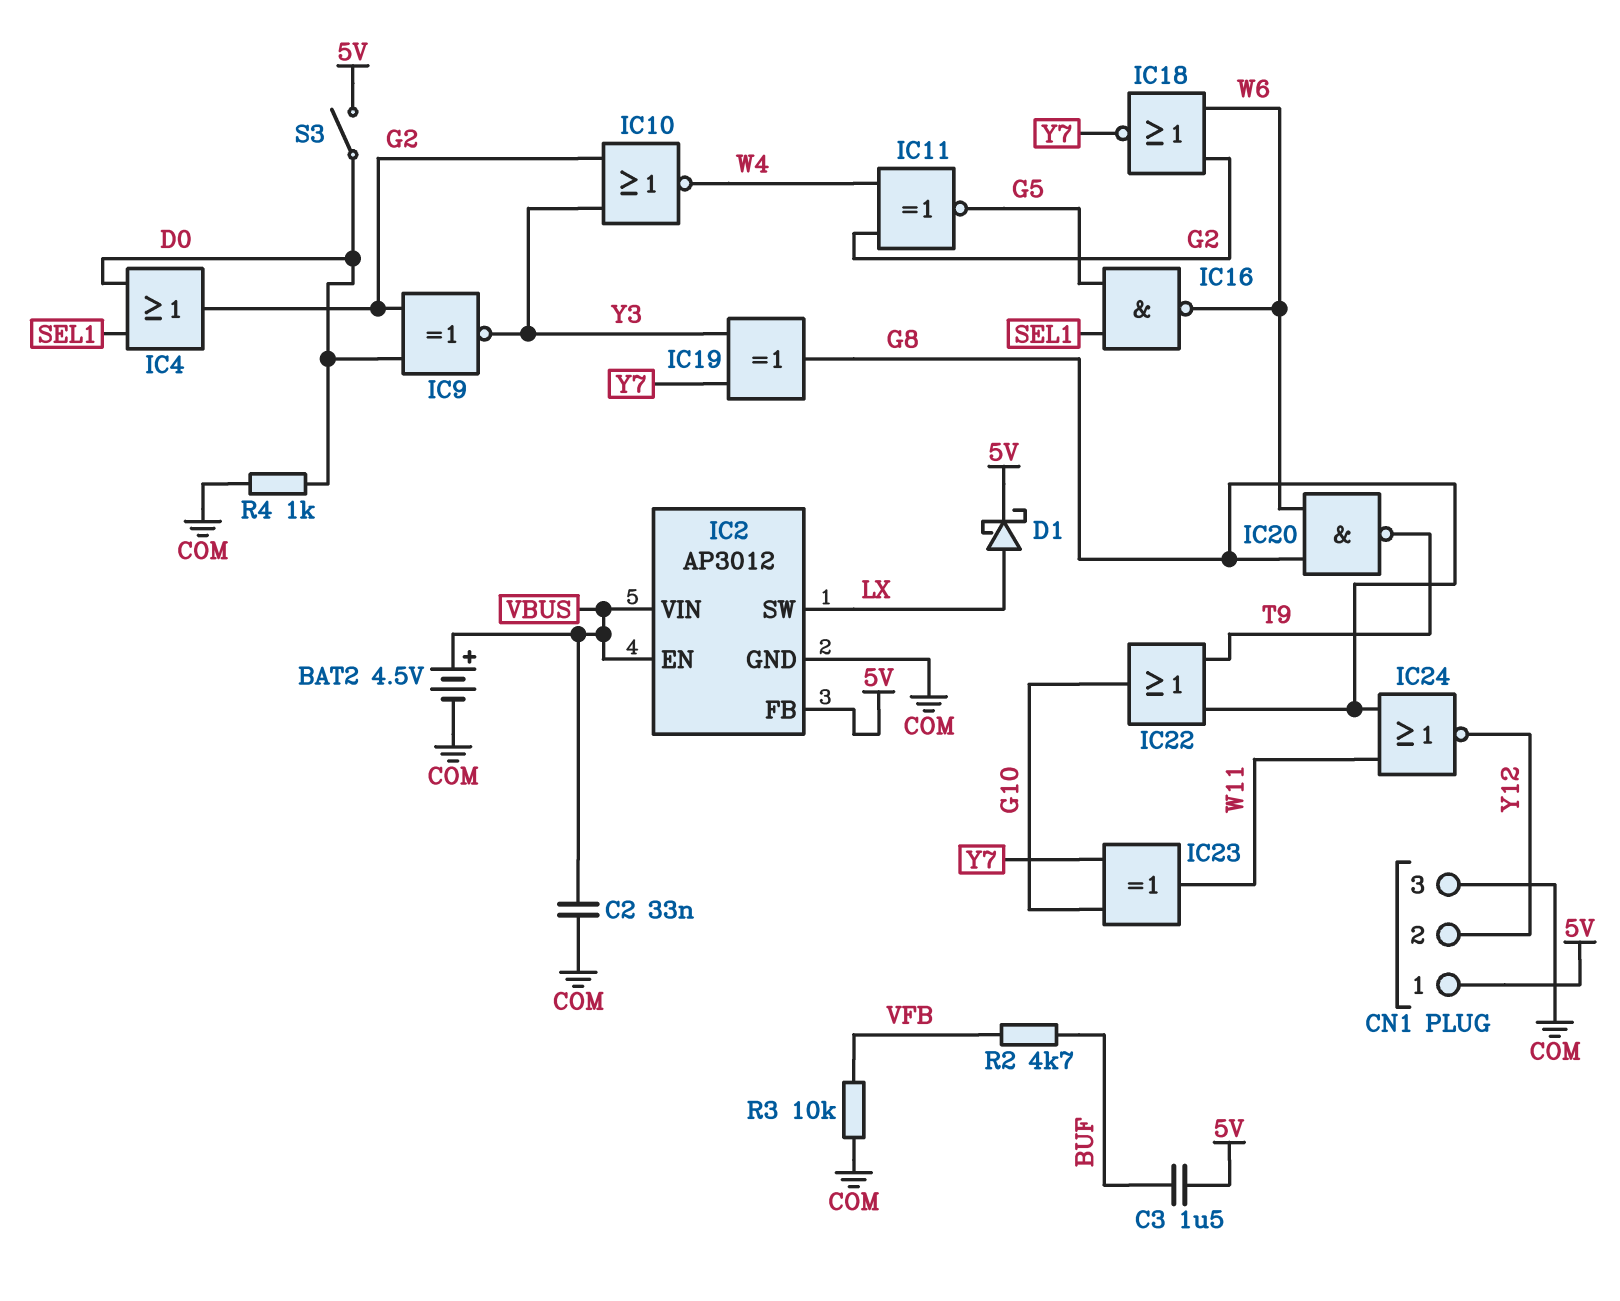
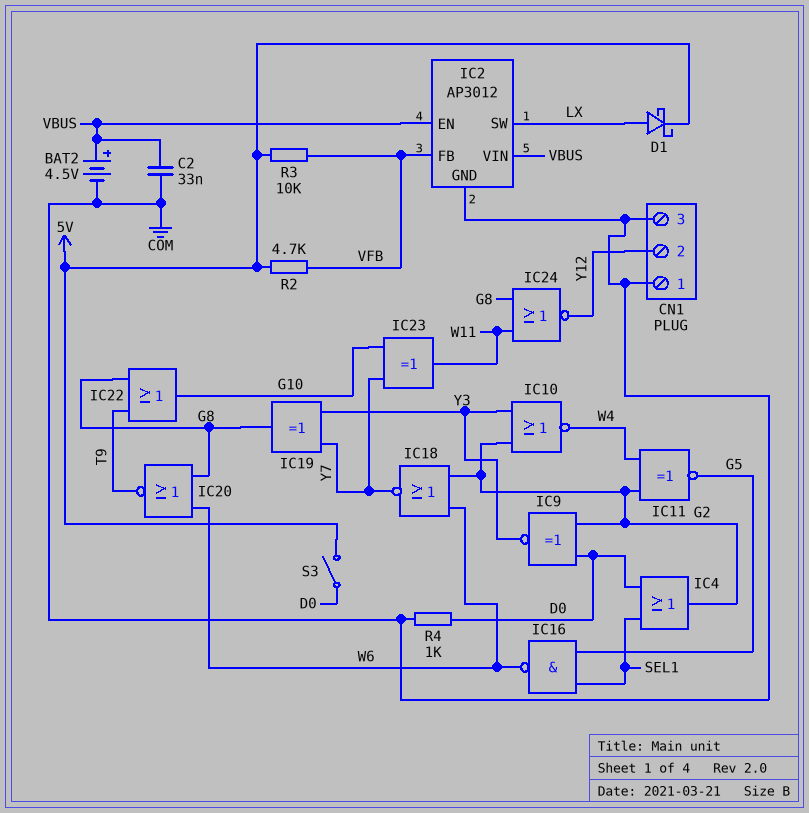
C3: 1.5uF (5V, BUF) -> none
CN1 pin 1: 5V -> COM
IC2 pin FB: 5V -> VFB
IC20: NAND (in G8, in W6, out T9) -> NOR (in G8, in W6, out T9)
R2: 4.7k (BUF, VFB) -> 4.7k (5V, VFB)
R3: 10k (COM, VFB) -> 10k (5V, VFB)

